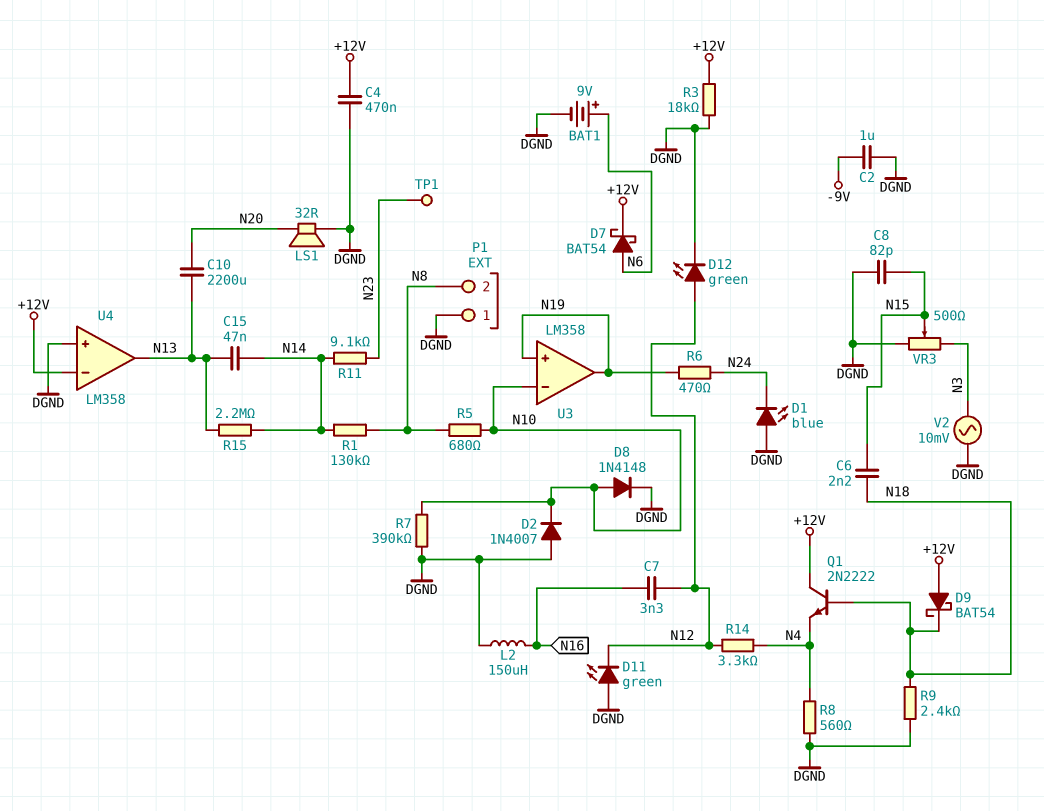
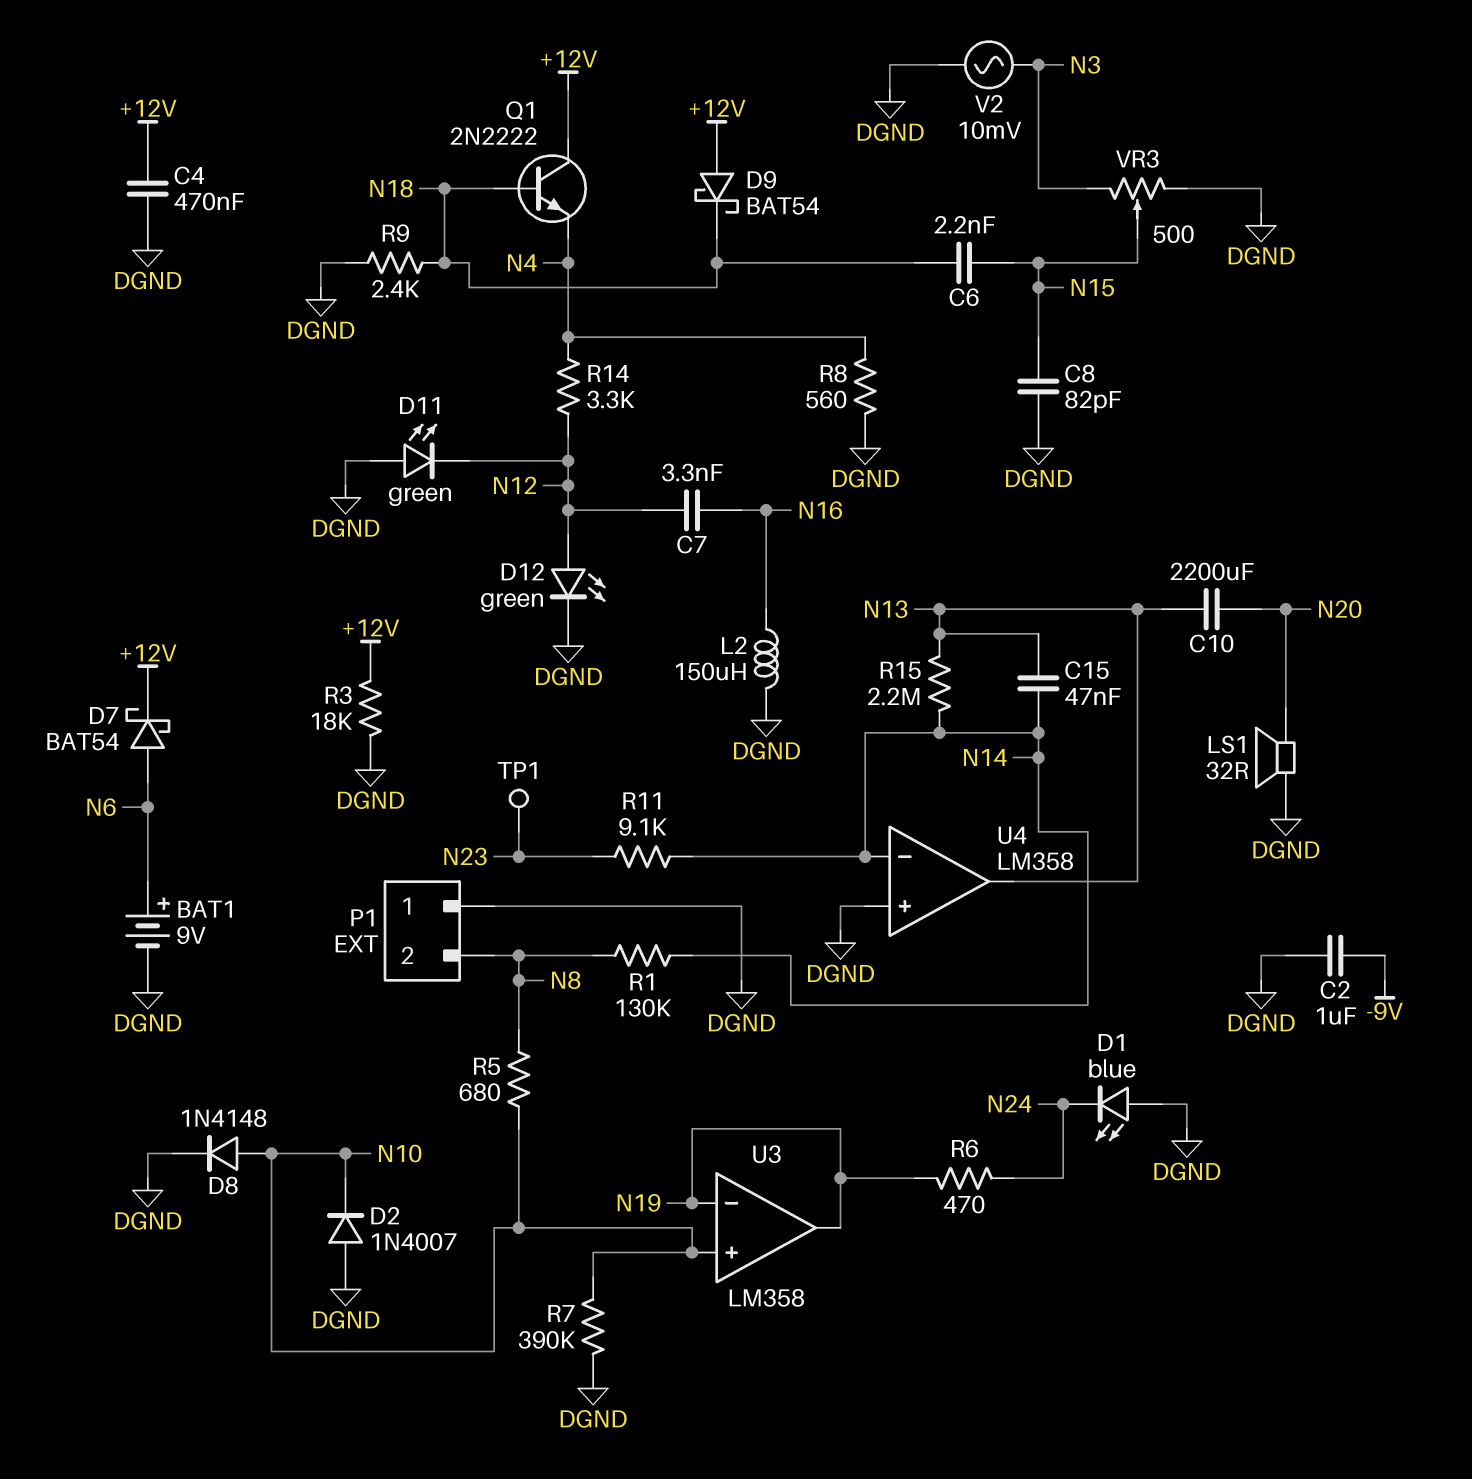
U3 pin in+: N19 -> N10
U3 pin in-: N10 -> N19
U4 pin in-: +12V -> N14

